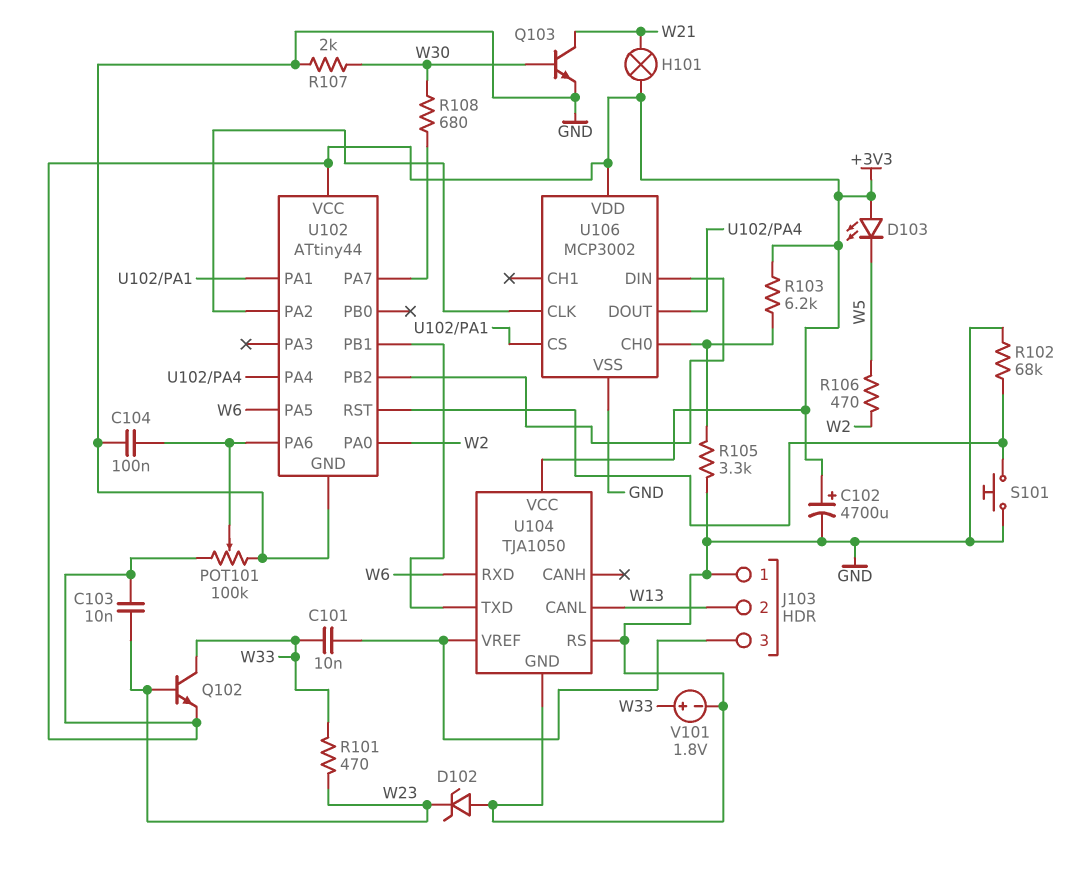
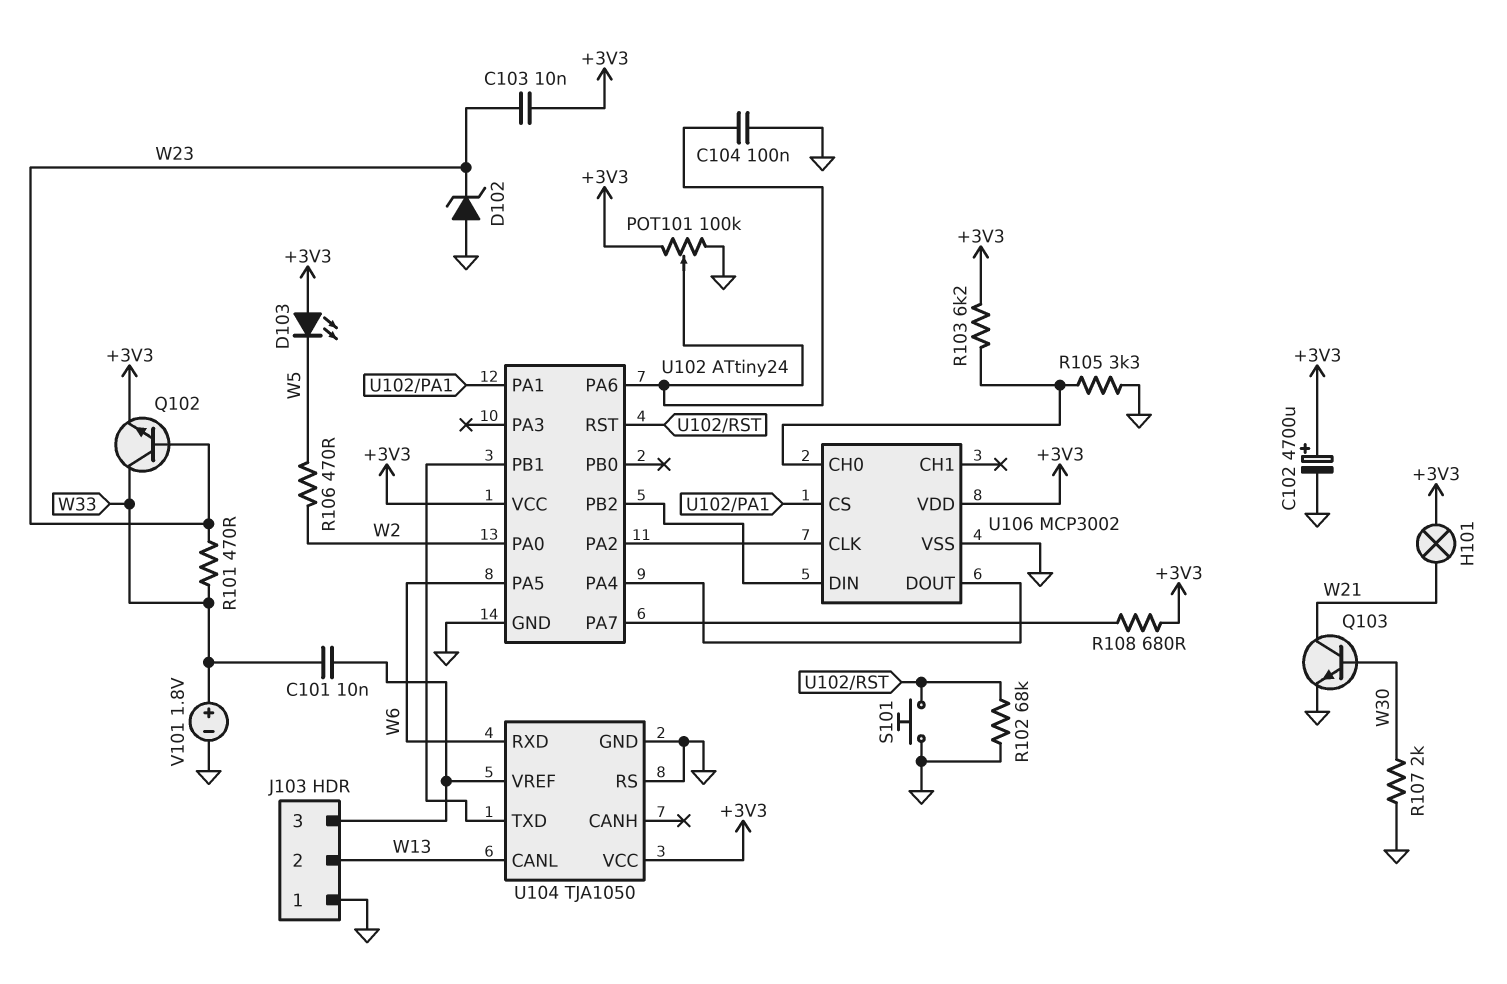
R108: 680 (U102/PA7, W30) -> 680 (+3V3, U102/PA7)
U102: ATtiny44 -> ATtiny24

